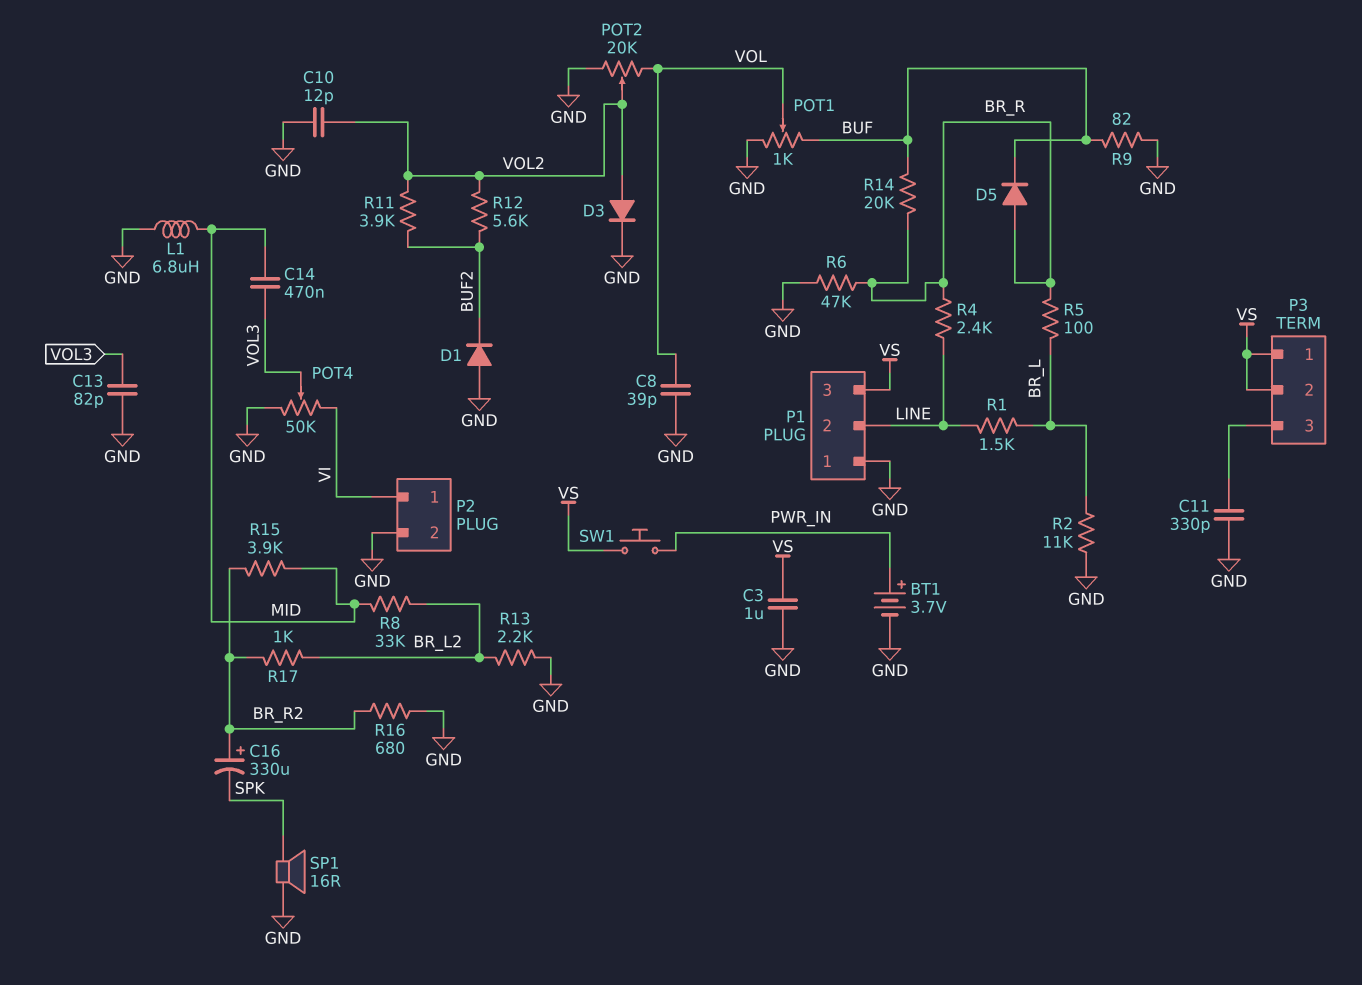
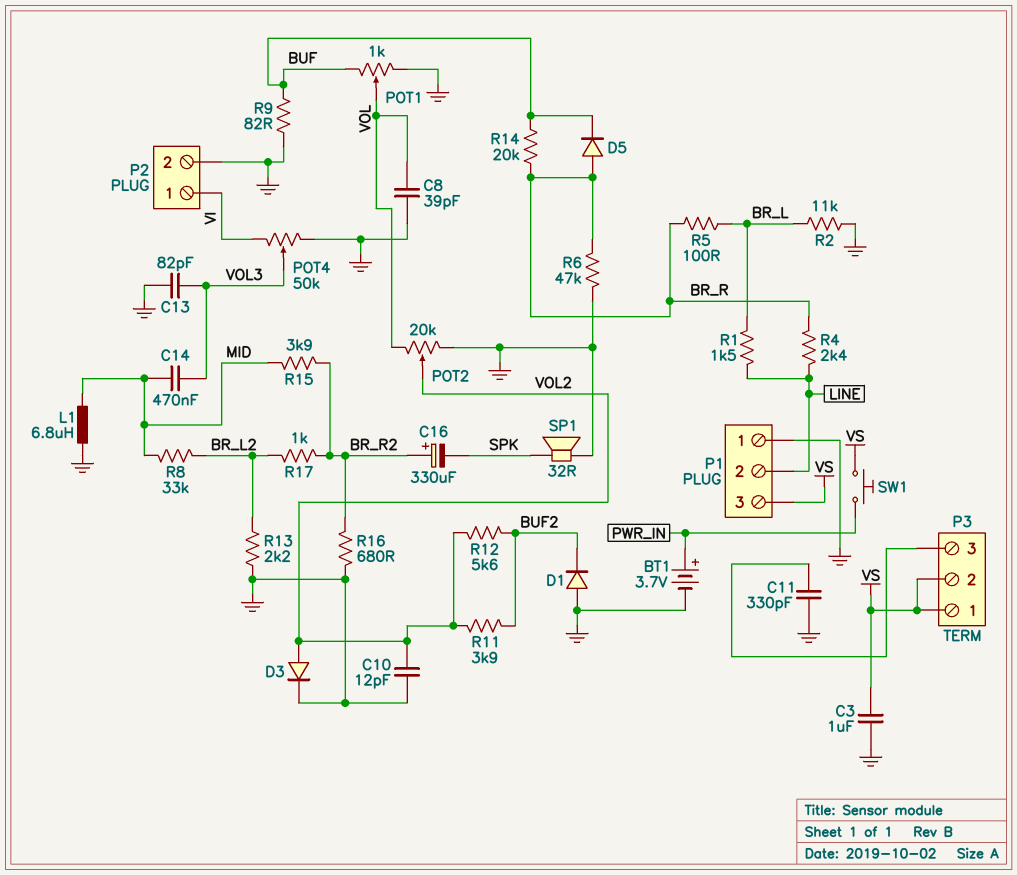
SP1: speaker 16R (GND, SPK) -> speaker 32R (GND, SPK)

